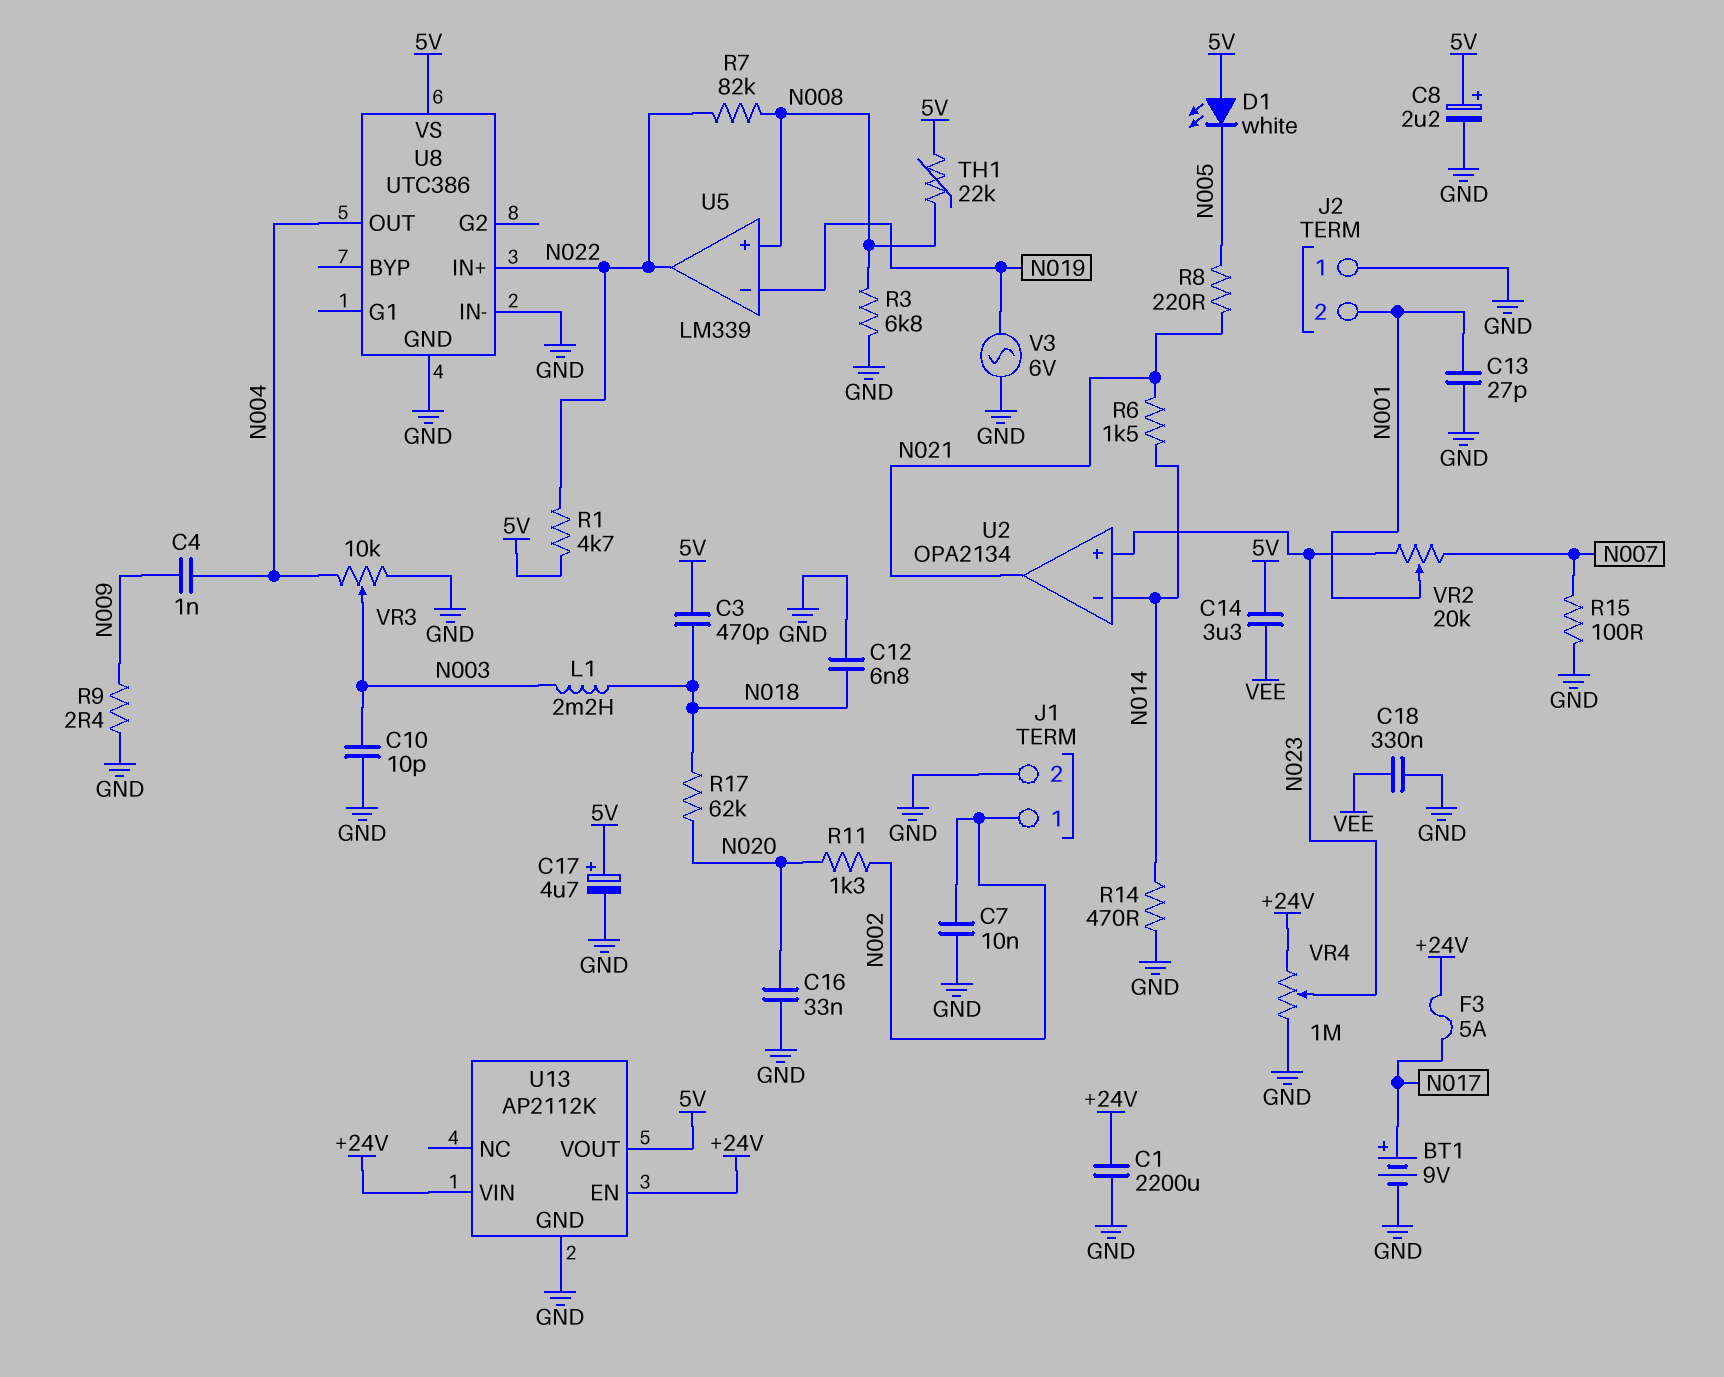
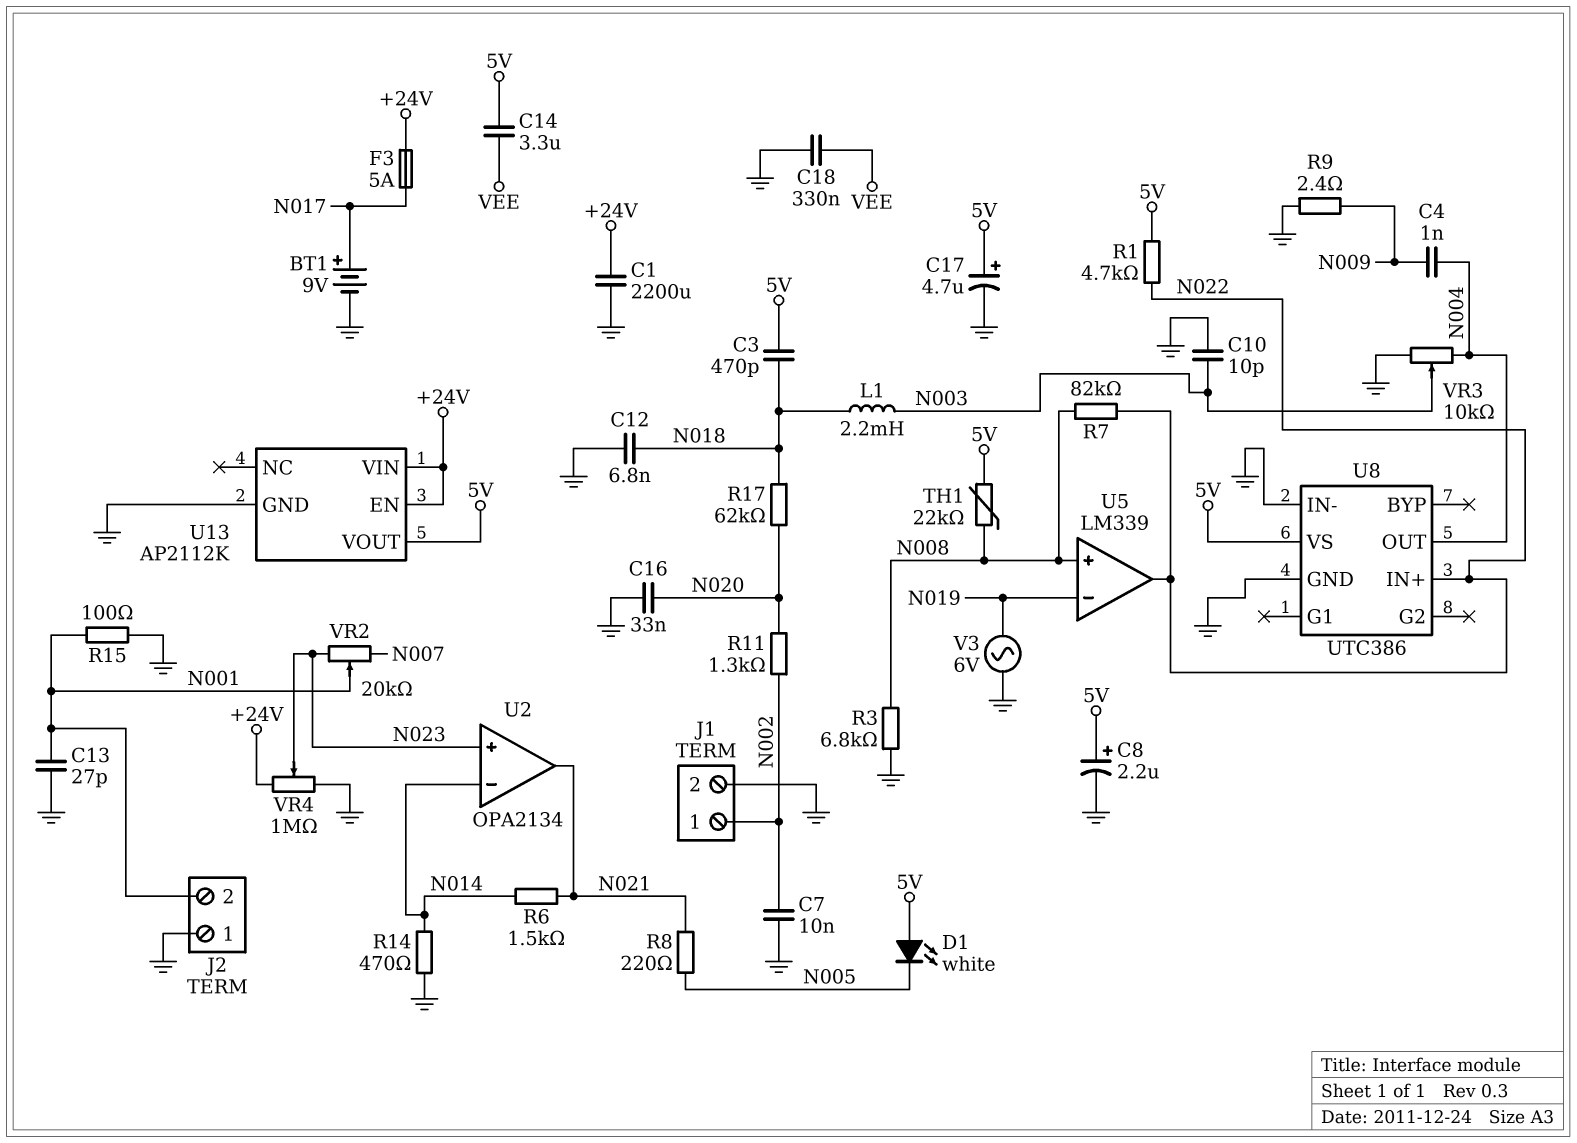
R15: 100 (GND, N007) -> 100 (GND, N001)

